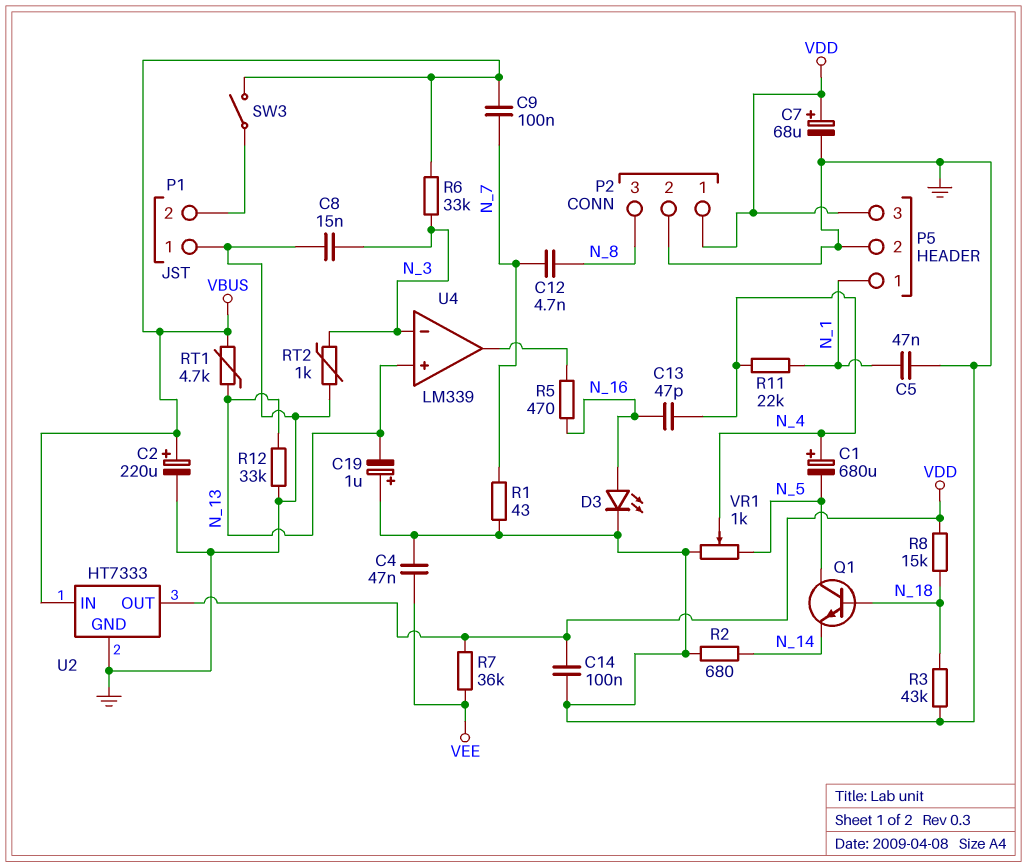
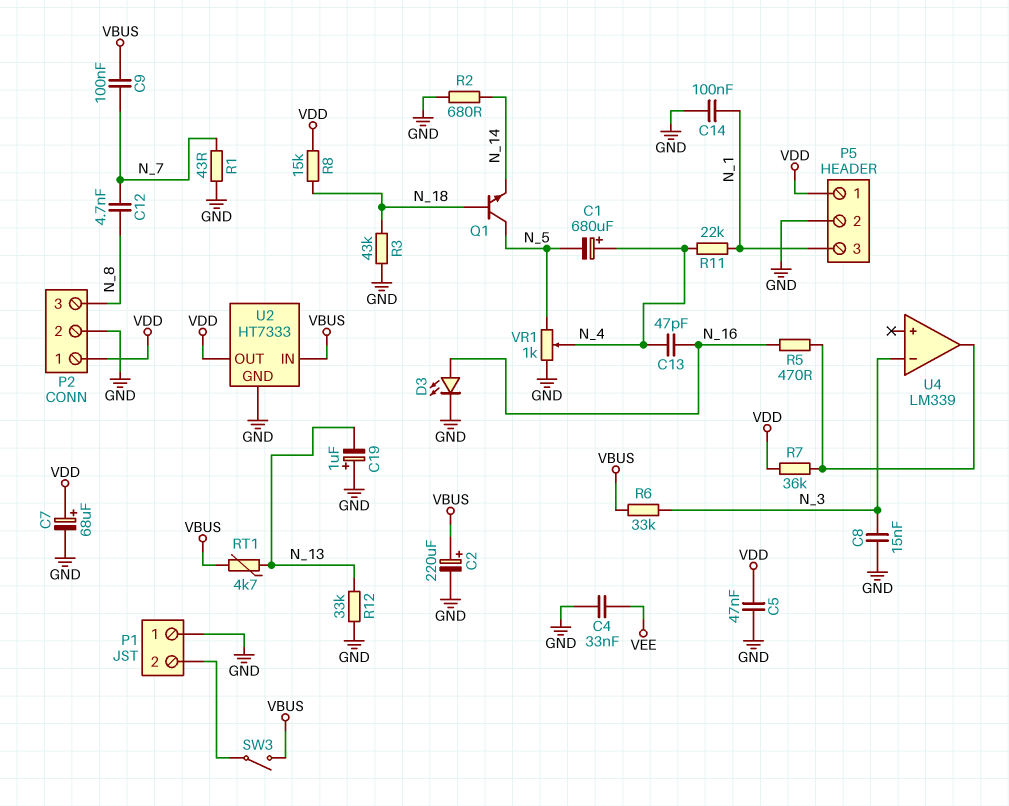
C4: 47nF (GND, VEE) -> 33nF (GND, VEE)
C5: 47nF (GND, N_1) -> 47nF (GND, VDD)
C14: 100nF (GND, VDD) -> 100nF (GND, N_1)
P5 pin 1: N_1 -> VDD
P5 pin 3: VDD -> N_1
R7: 36k (VDD, VEE) -> 36k (U4/out, VDD)
RT2: 1k (GND, N_3) -> none
U4 pin in+: N_13 -> none

